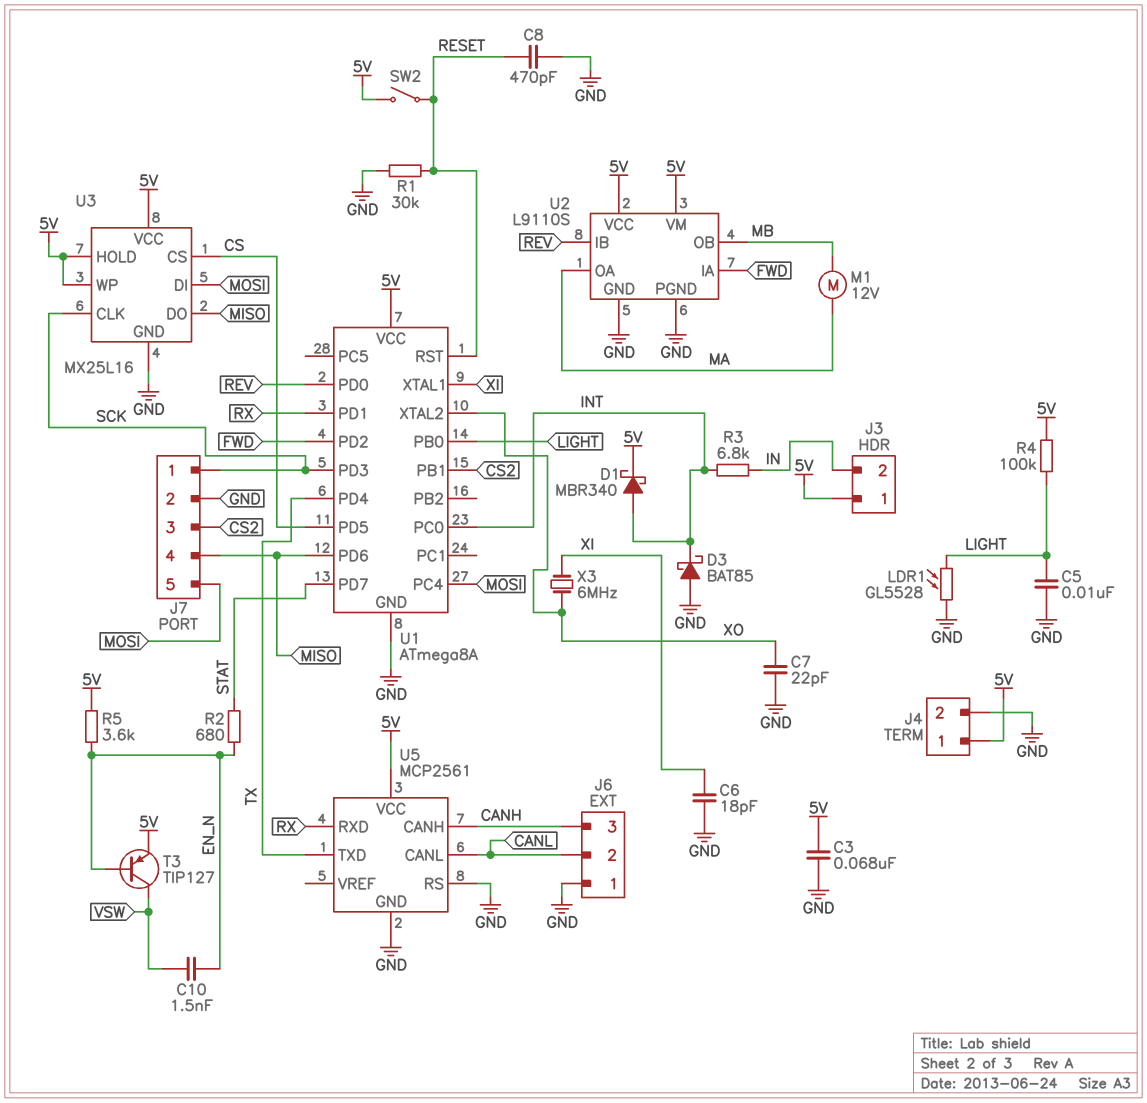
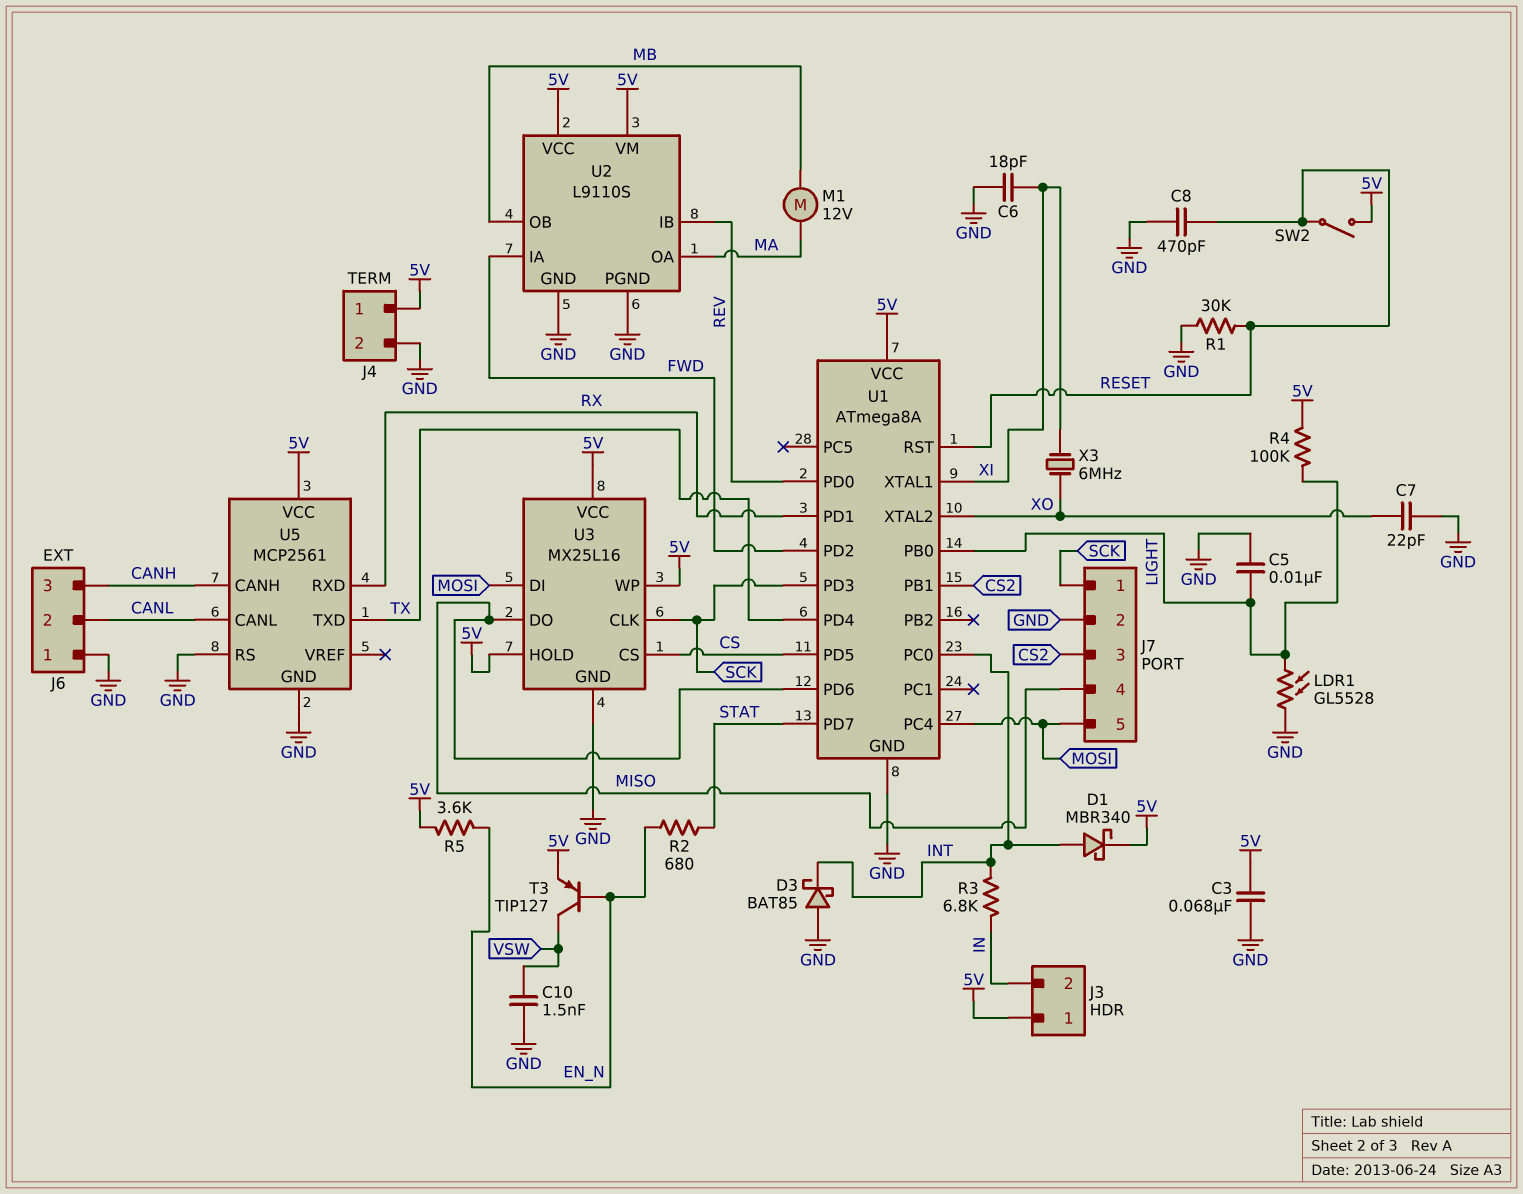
C10: 1.5nF (EN_N, VSW) -> 1.5nF (GND, VSW)

